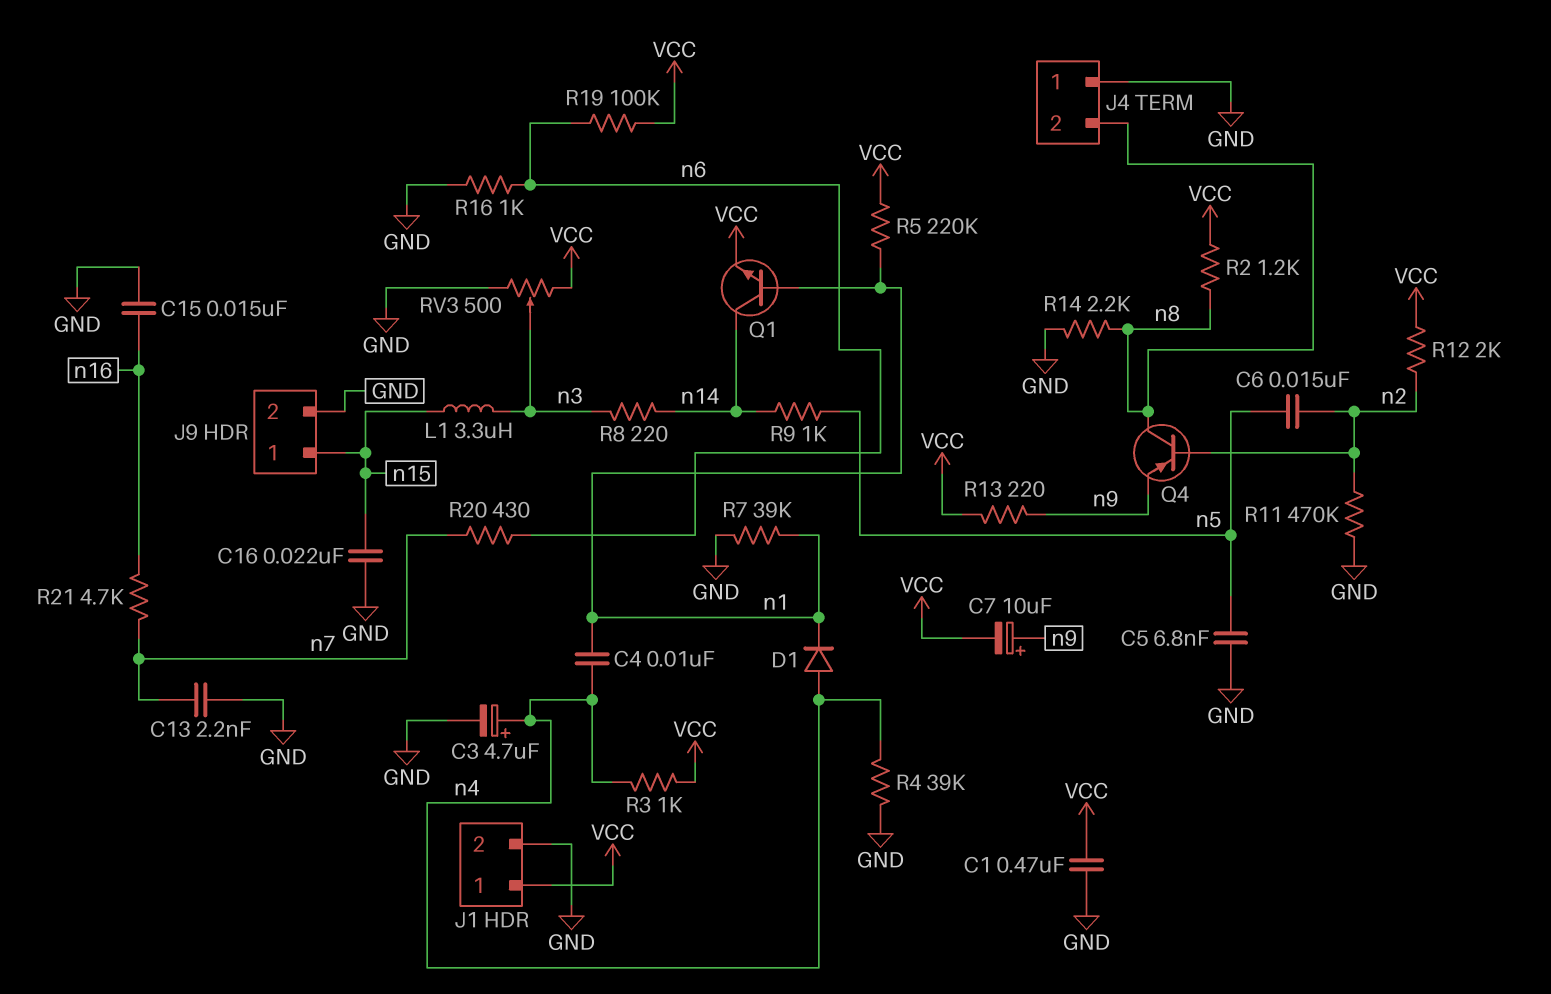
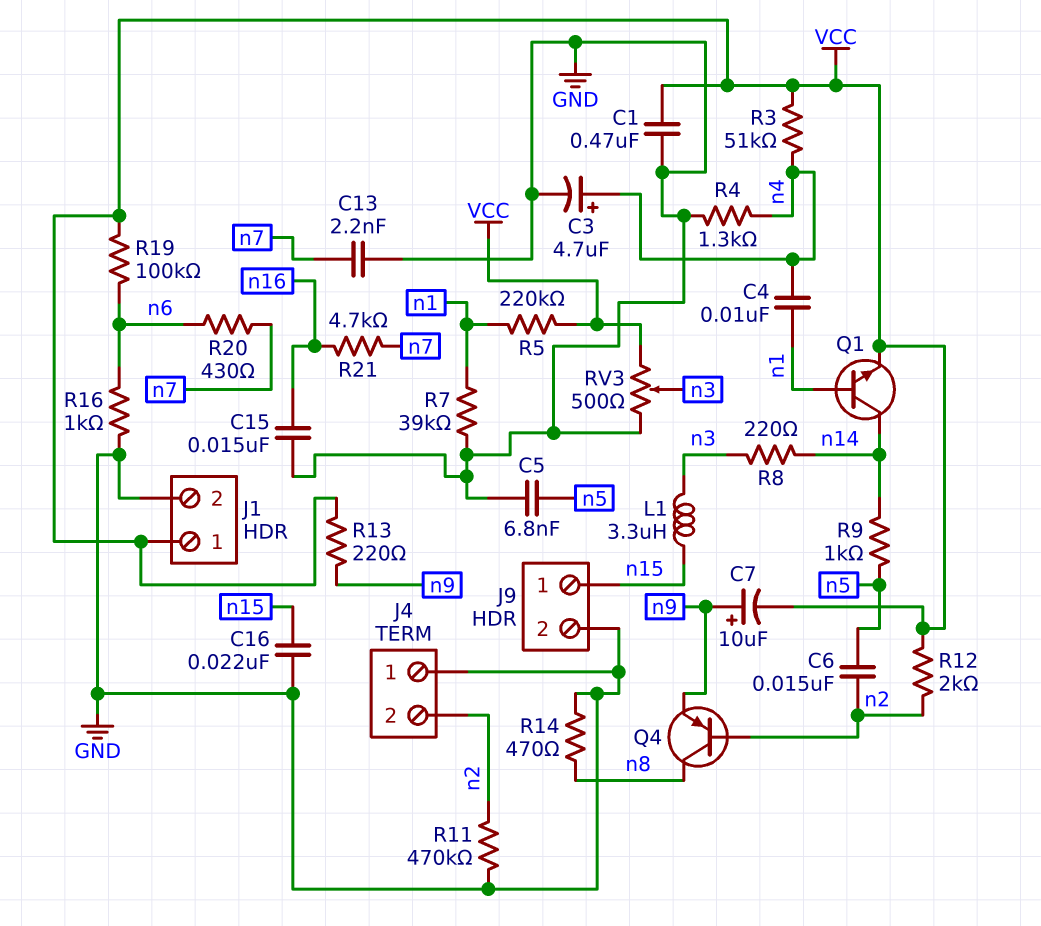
D1: diode (A n4, K n1) -> none
J4 pin 2: n8 -> n2
R2: 1.2k (VCC, n8) -> none
R3: 1k (VCC, n4) -> 51k (VCC, n4)
R4: 39k (GND, n4) -> 1.3k (GND, n4)
R14: 2.2k (GND, n8) -> 470 (GND, n8)

